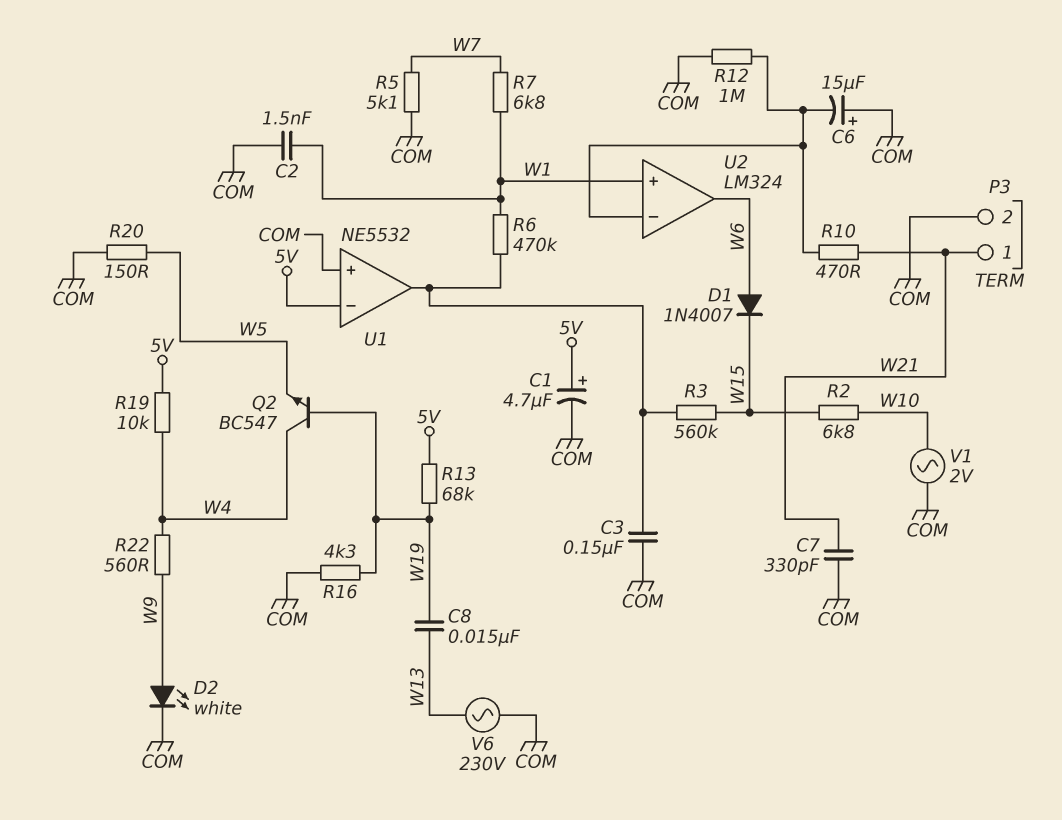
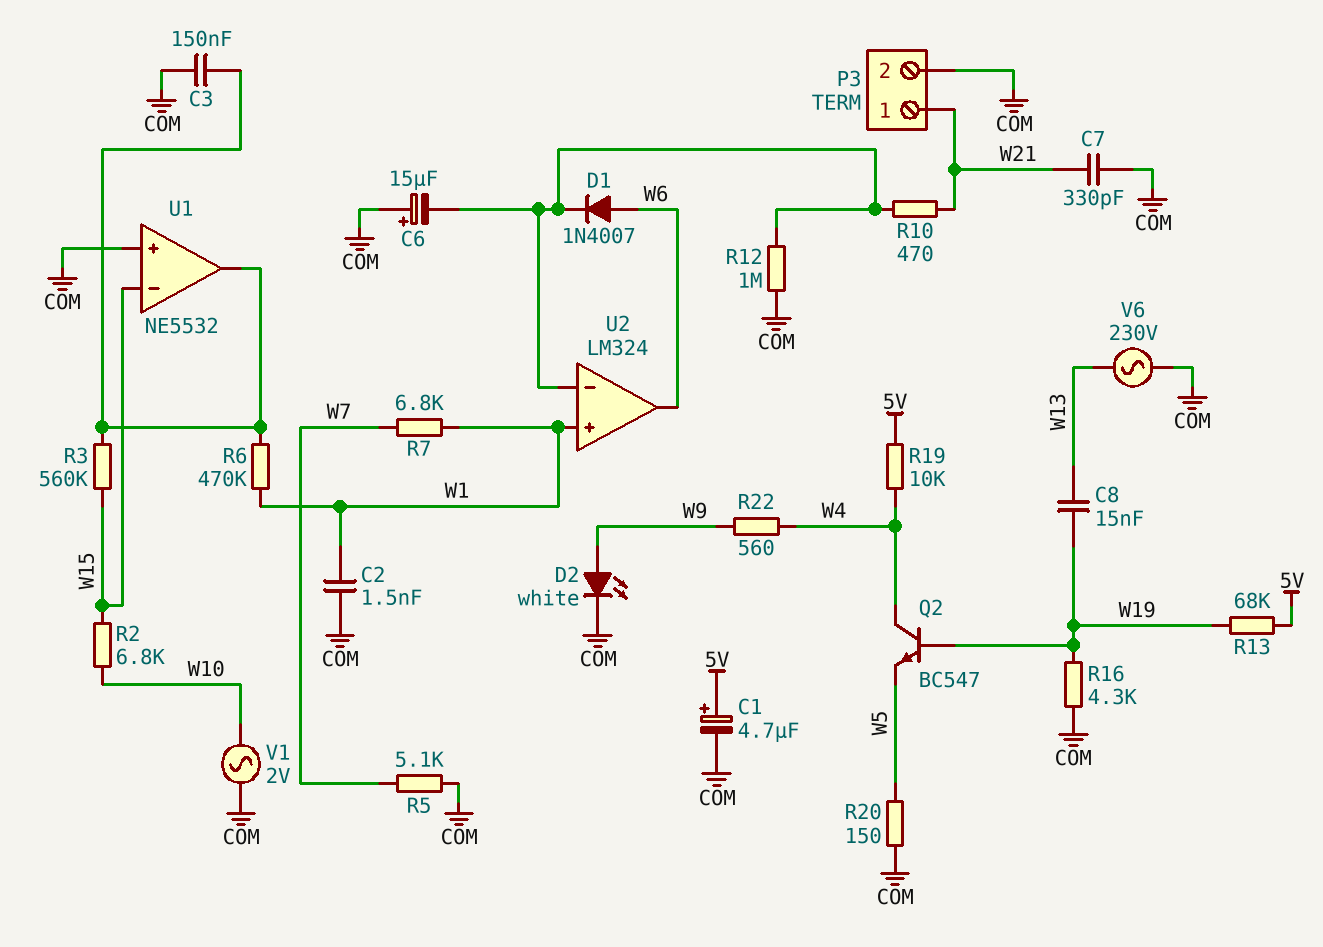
D1: diode 1N4007 (A W6, K W15) -> diode 1N4007 (A W6, K U2/in-)
U1 pin in-: 5V -> W15

